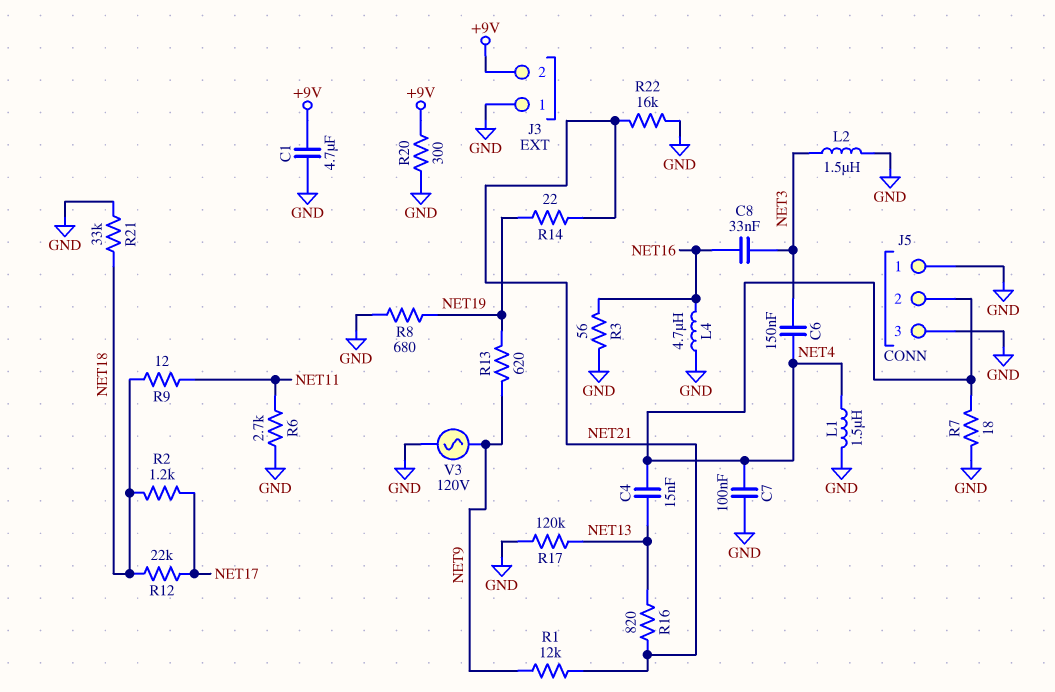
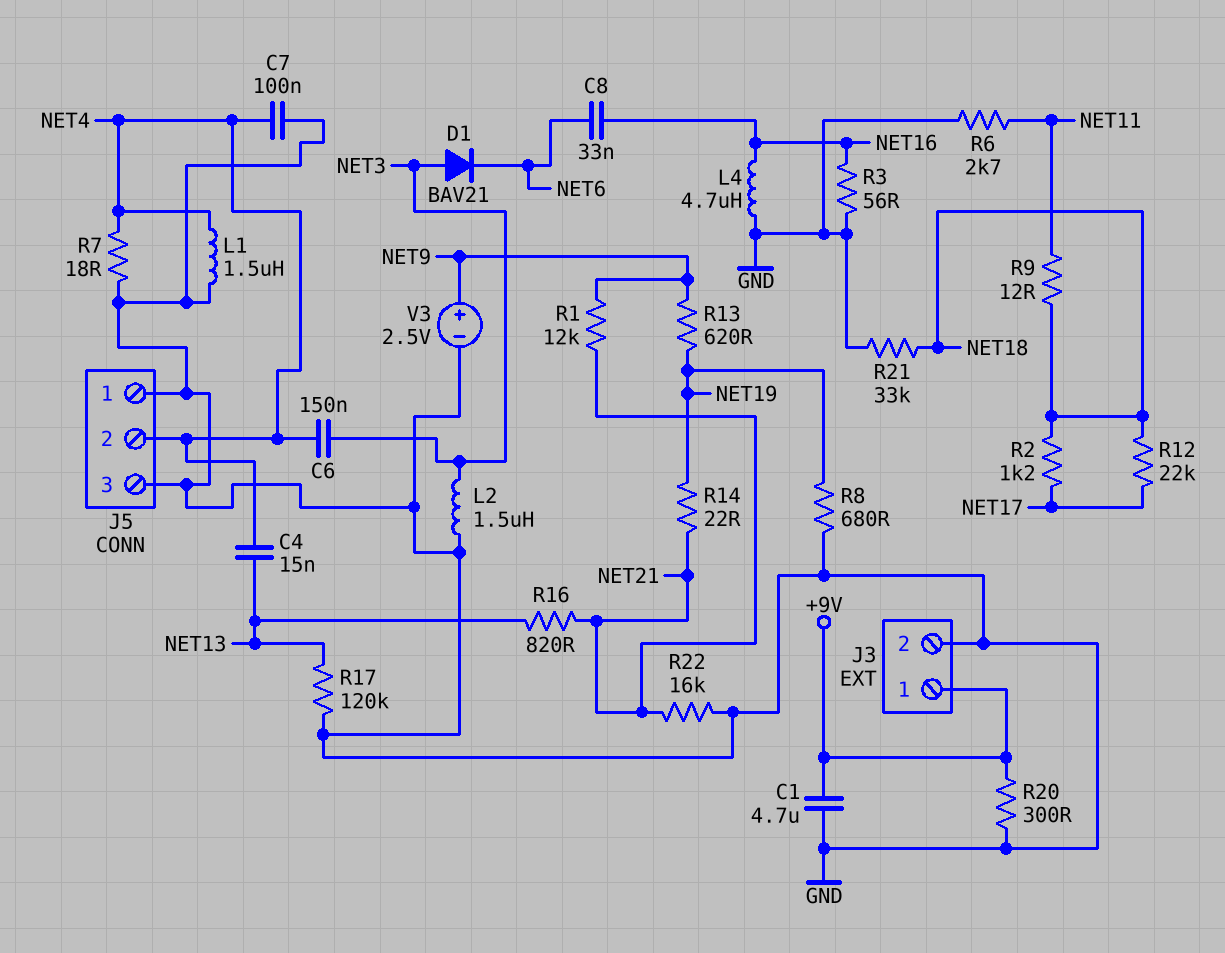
C8: 33nF (NET3, NET16) -> 33nF (NET6, NET16)
D1: none -> diode BAV21 (A NET3, K NET6)
J3 pin 1: GND -> +9V
J3 pin 2: +9V -> GND
V3: AC 120V (GND, NET9) -> 2.5V (plus NET9, minus GND)

